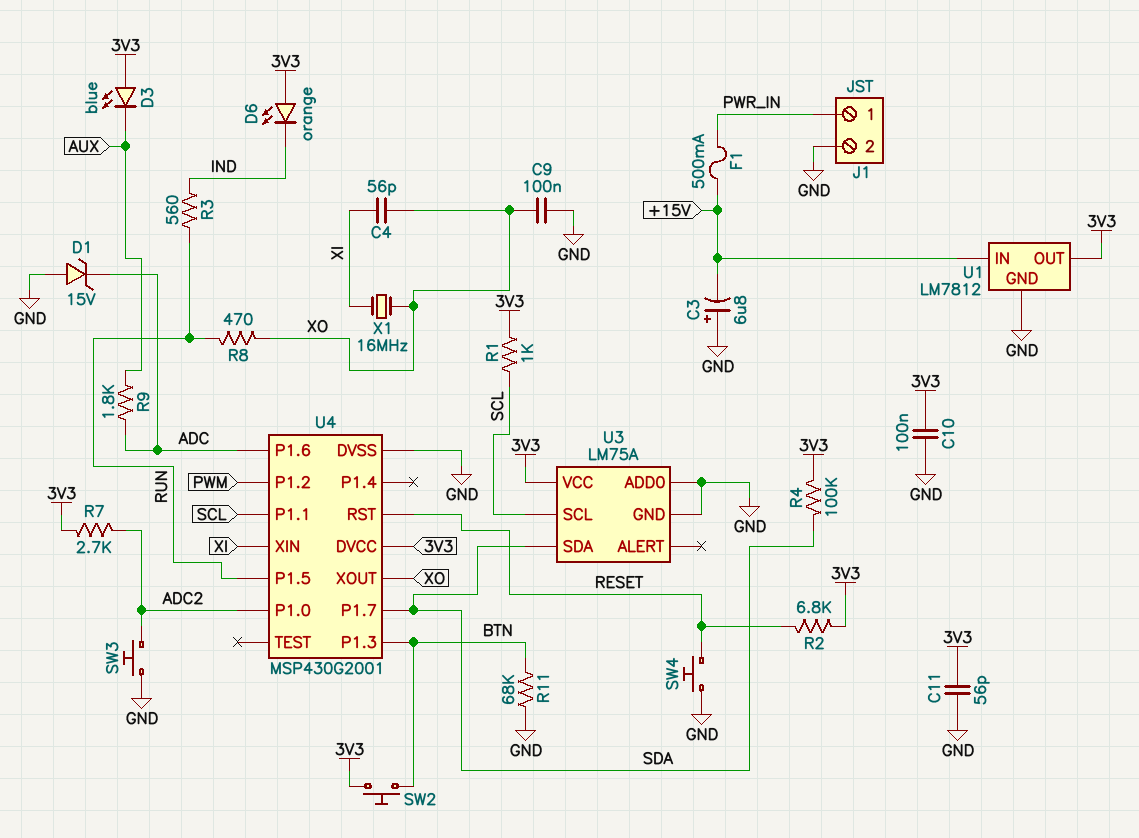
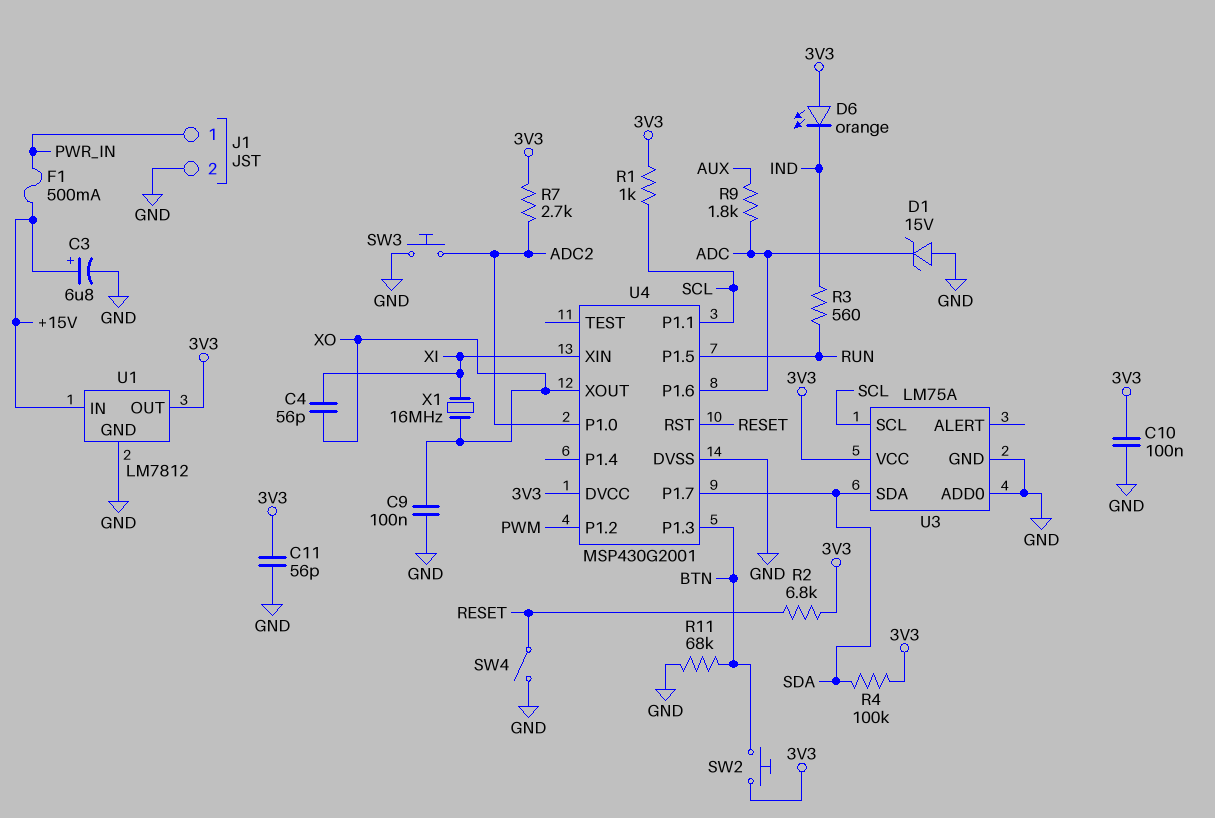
C3: 6.8uF (plus GND, minus +15V) -> 6.8uF (plus +15V, minus GND)
D3: LED blue (A 3V3, K AUX) -> none
R8: 470 (RUN, XO) -> none
SW4: button (GND, RESET) -> switch (GND, RESET)

